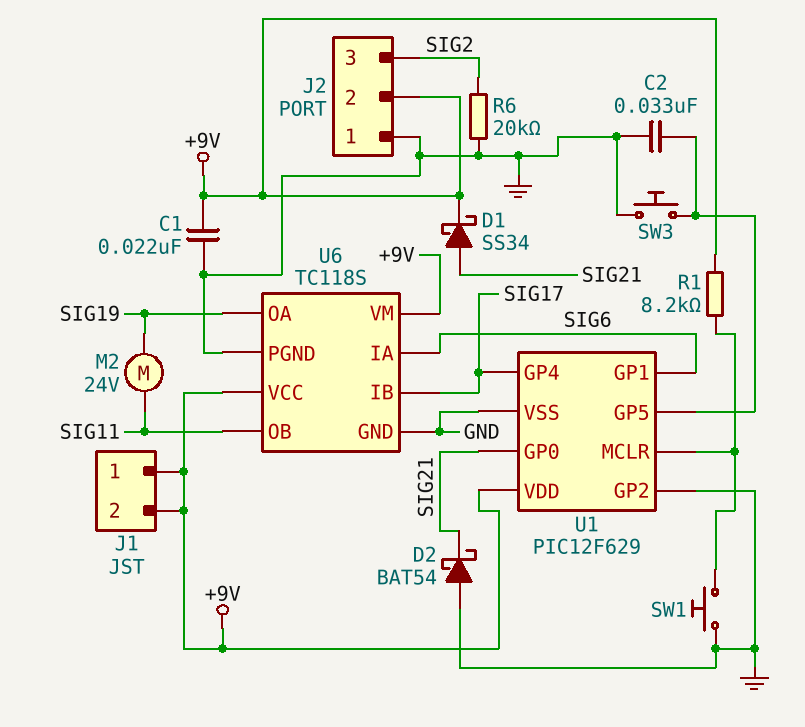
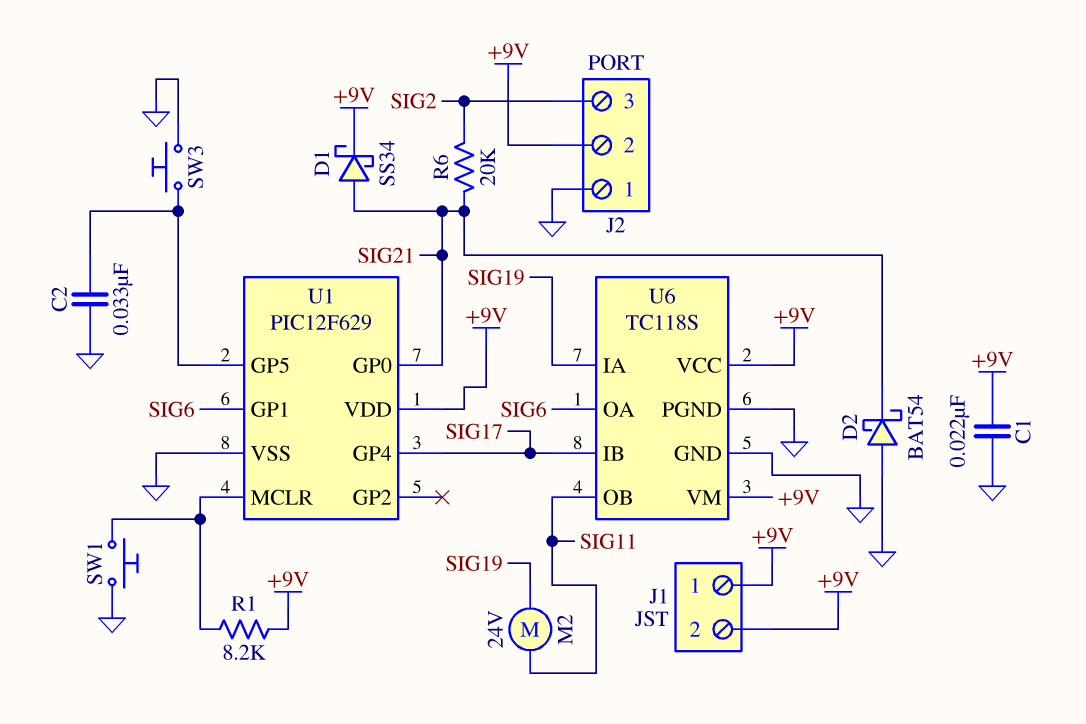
R6: 20k (GND, SIG2) -> 20k (SIG2, SIG21)
U1 pin GP2: GND -> none
U6 pin IA: SIG6 -> SIG19
U6 pin OA: SIG19 -> SIG6

